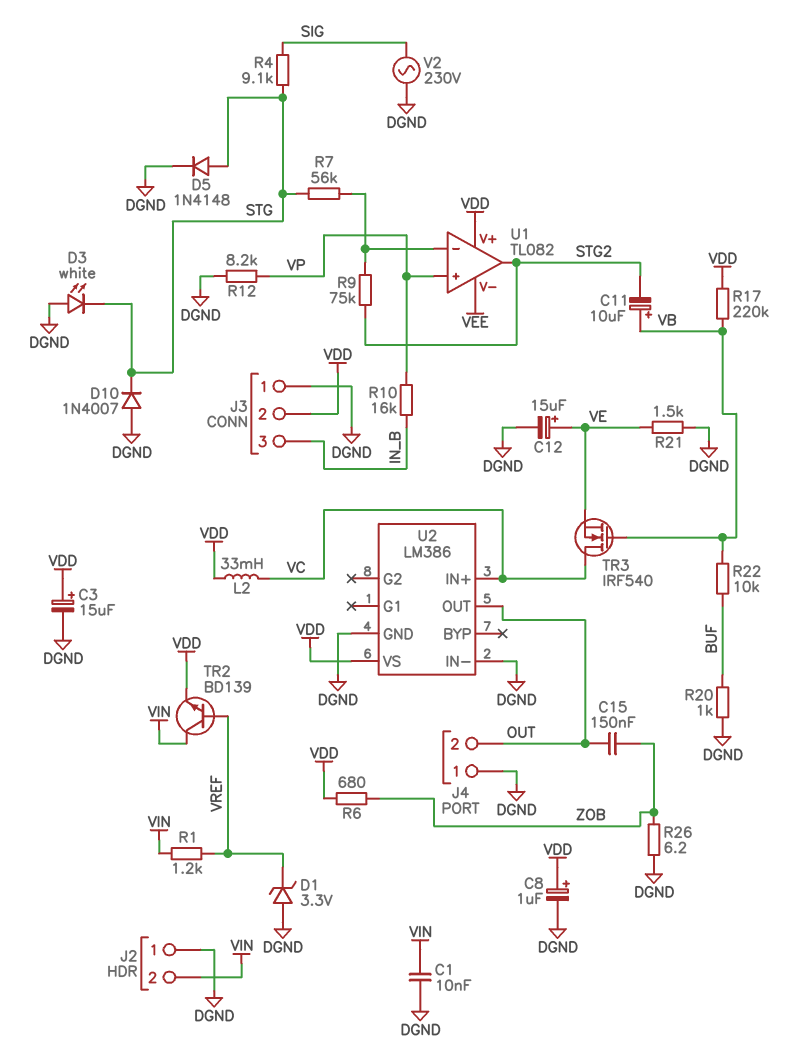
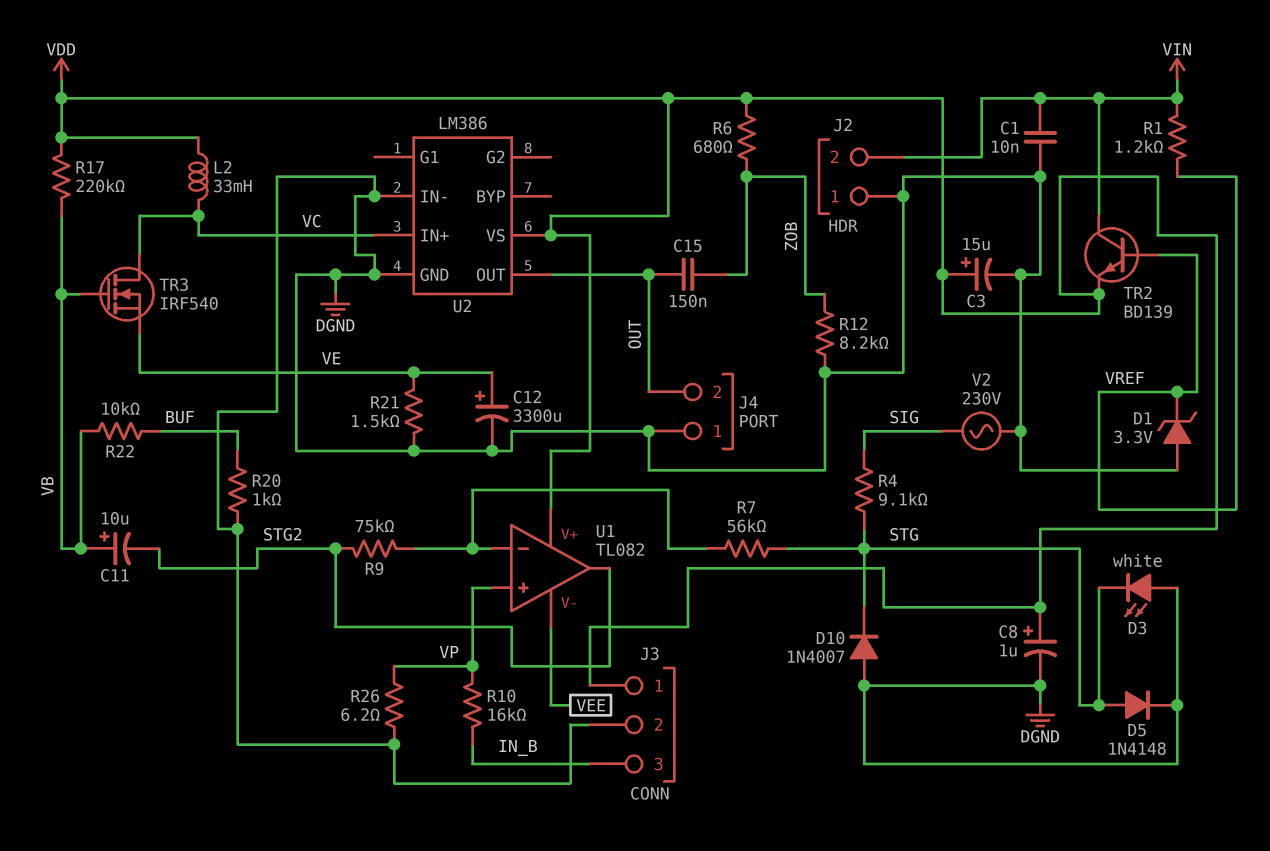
C12: 15uF (plus VE, minus DGND) -> 3300uF (plus VE, minus DGND)
J3 pin 1: DGND -> VDD
J3 pin 2: VDD -> DGND
R12: 8.2k (DGND, VP) -> 8.2k (DGND, ZOB)
R26: 6.2 (DGND, ZOB) -> 6.2 (DGND, VP)

